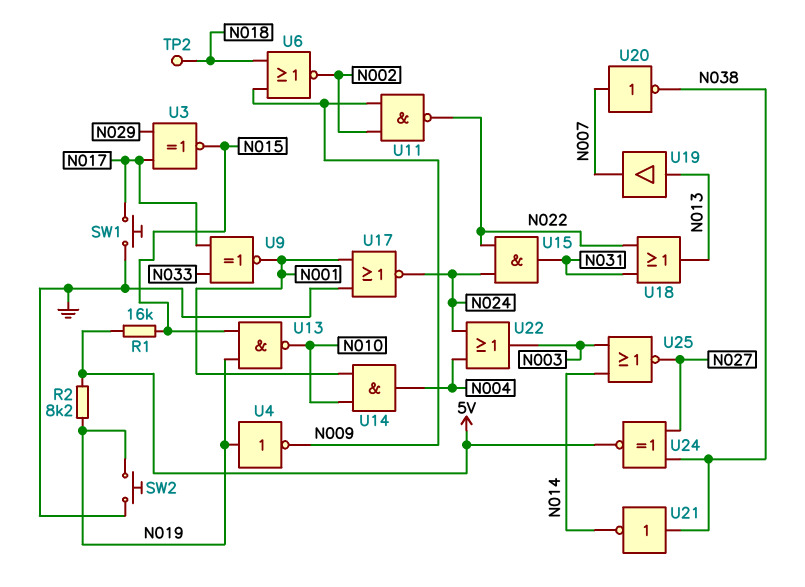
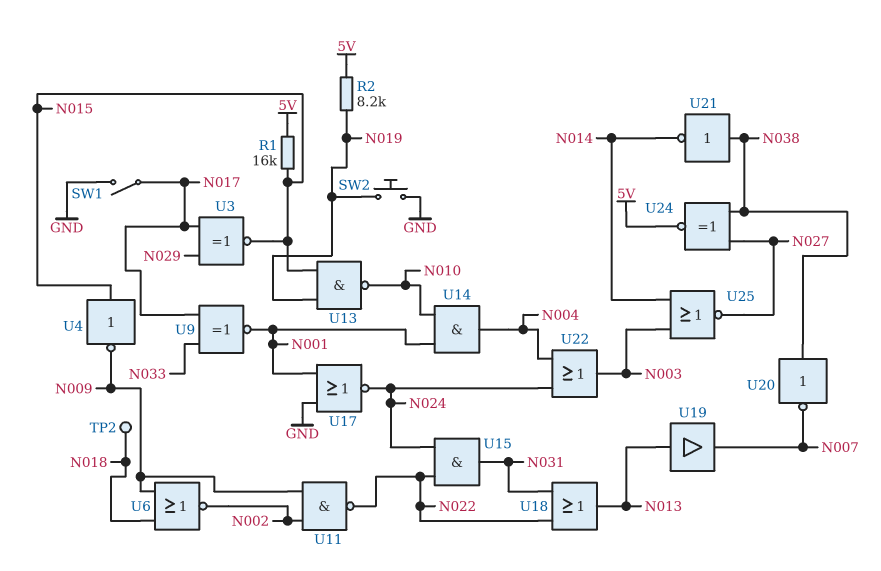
SW1: button (GND, N017) -> switch (GND, N017)
U4: NOT (in N019, out N009) -> NOT (in N015, out N009)
U20: NOT (in N007, out N038) -> NOT (in N038, out N007)

